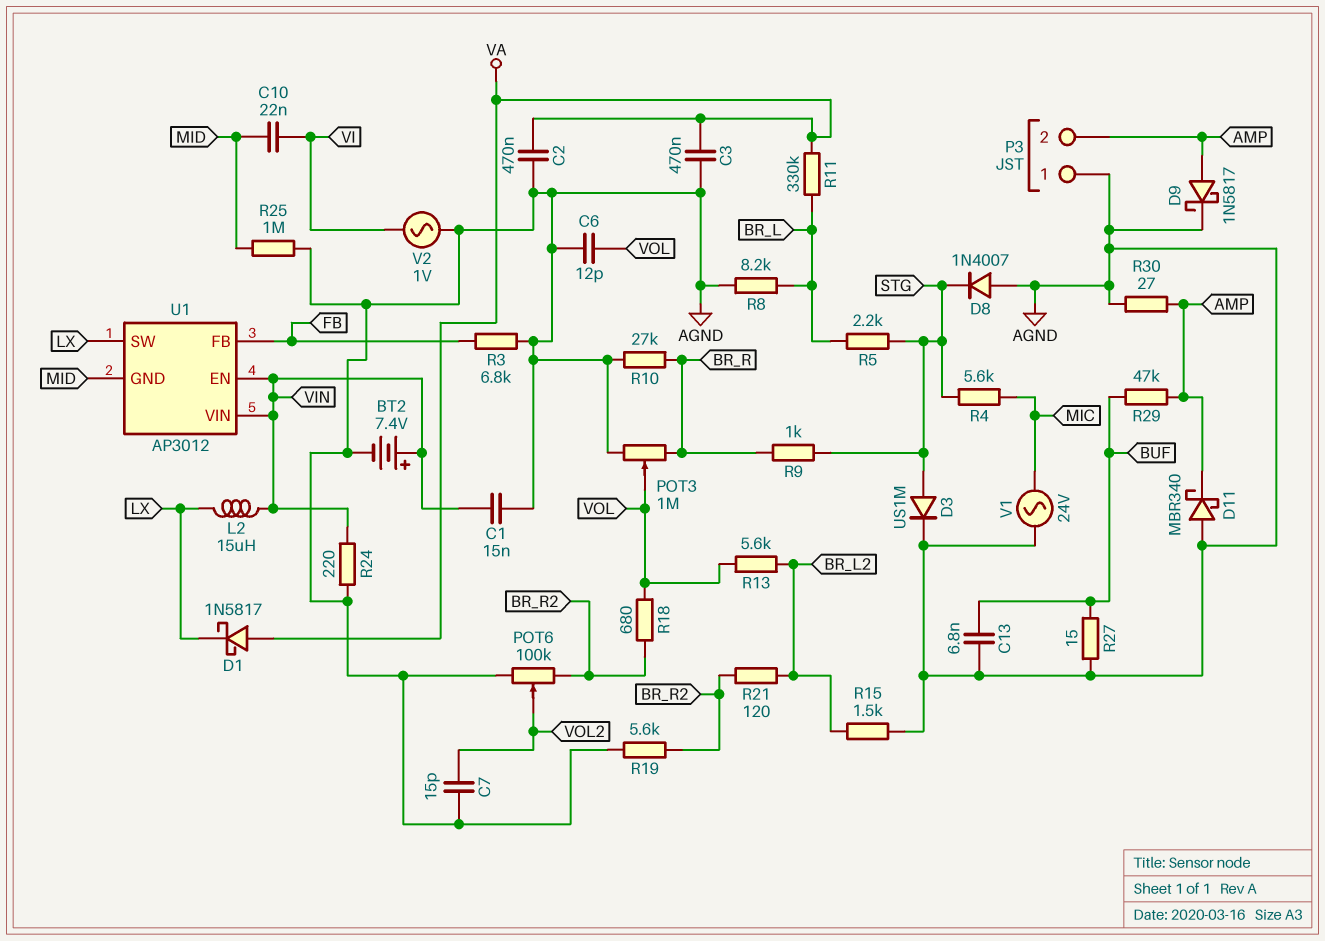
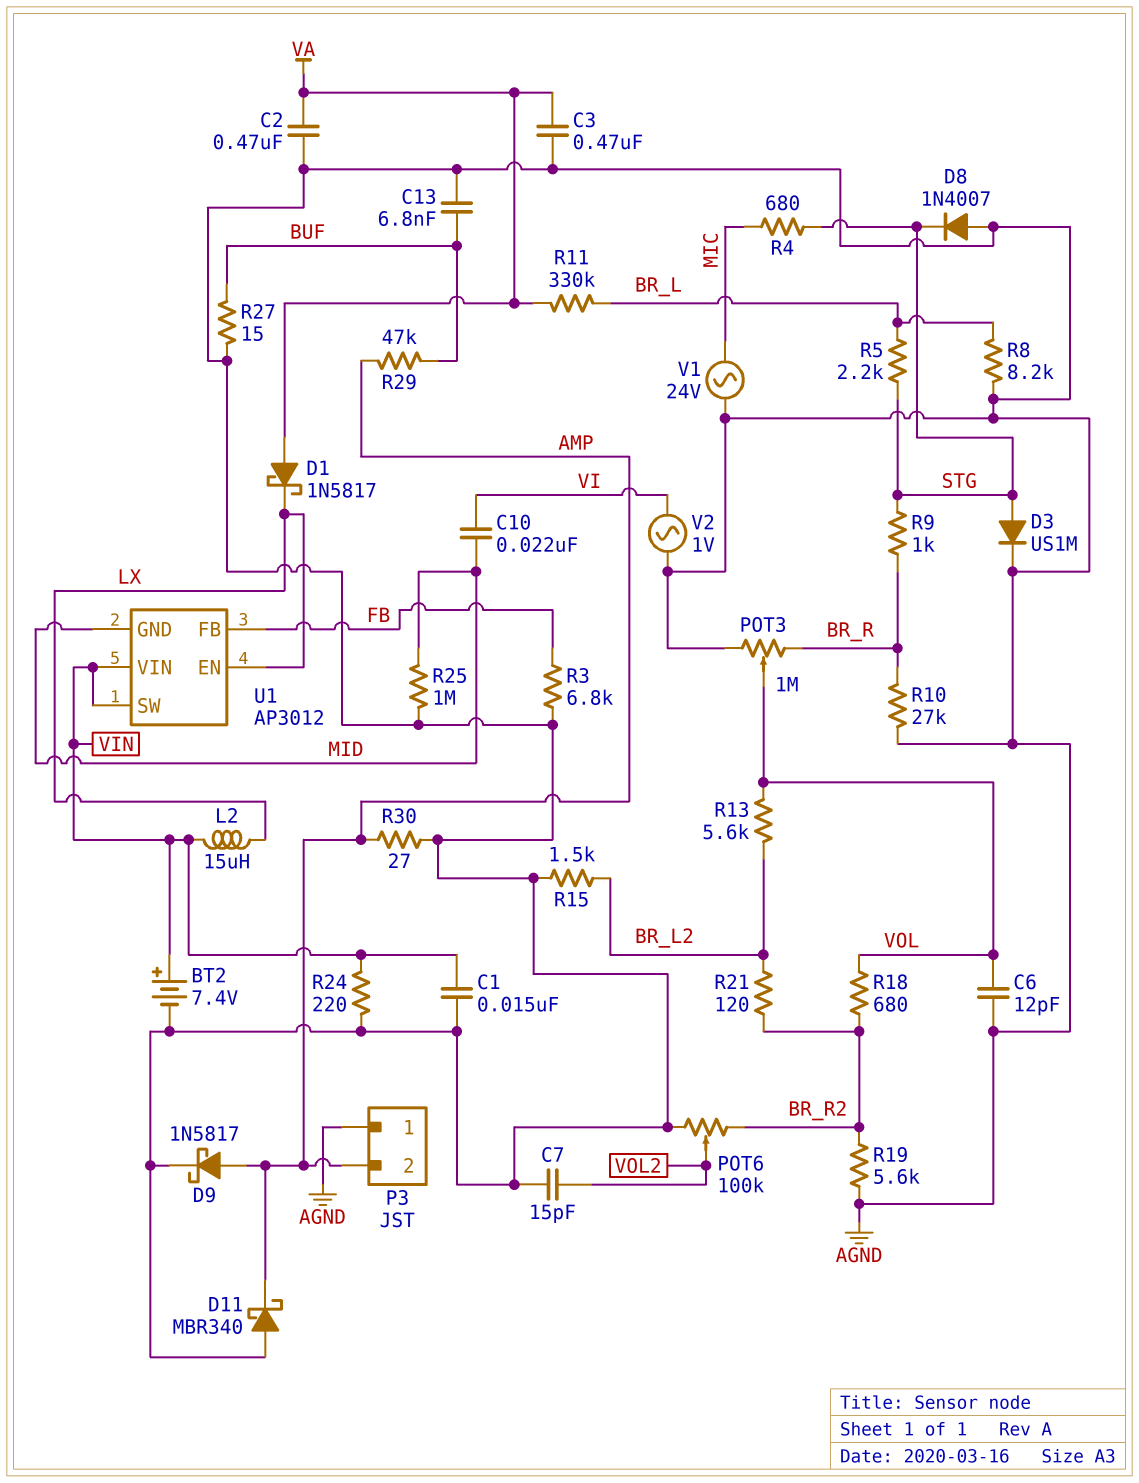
R4: 5.6k (MIC, STG) -> 680 (MIC, STG)
U1 pin EN: VIN -> LX
U1 pin SW: LX -> VIN

